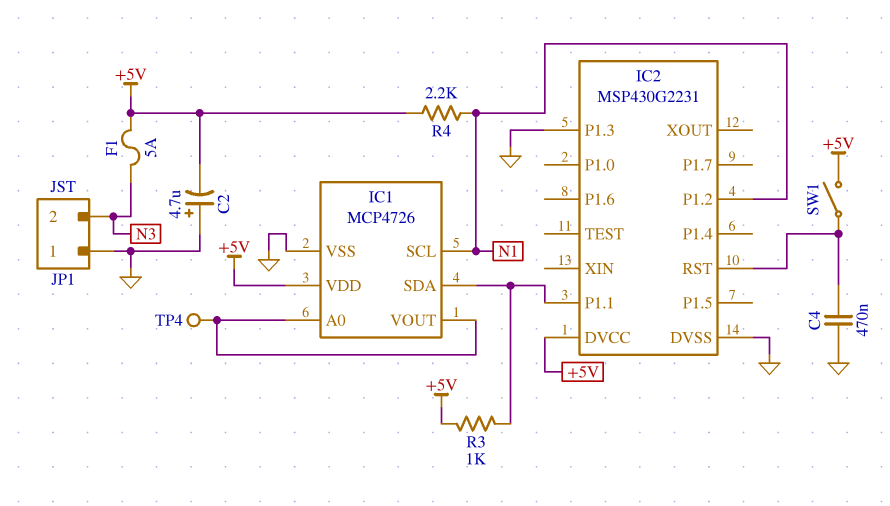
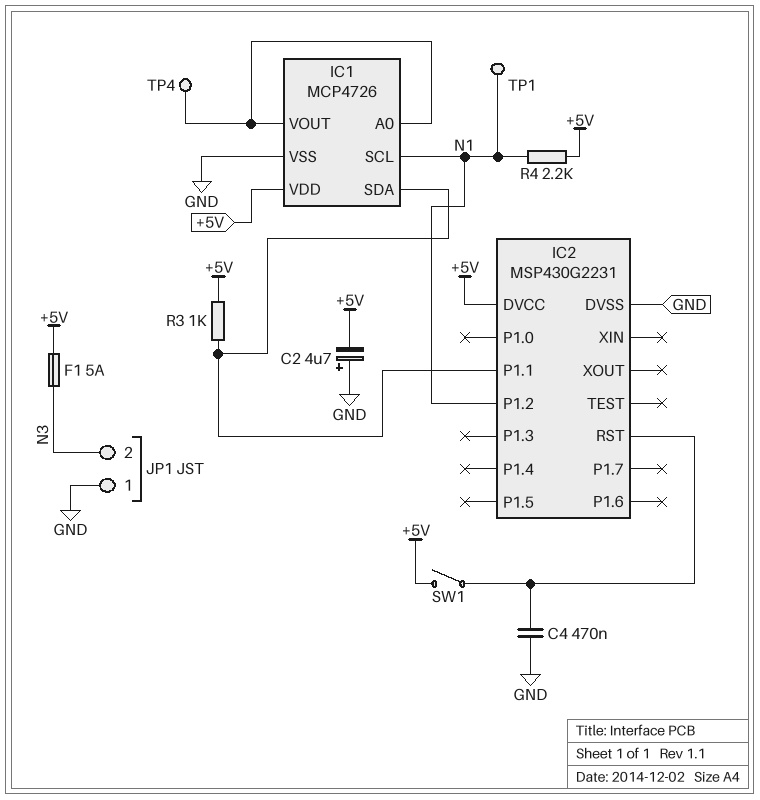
IC2 pin P1.3: GND -> none
TP1: none -> test point (N1)

